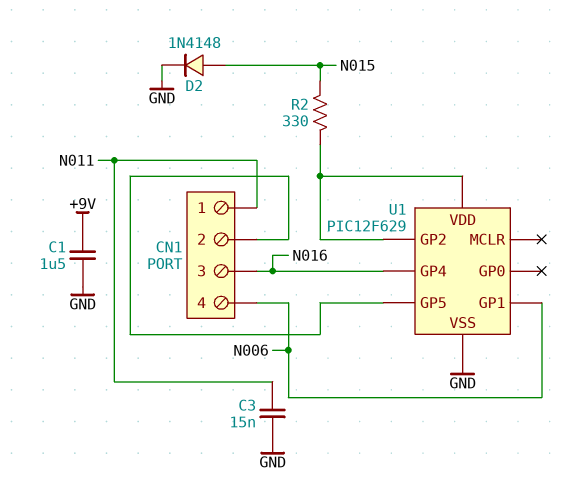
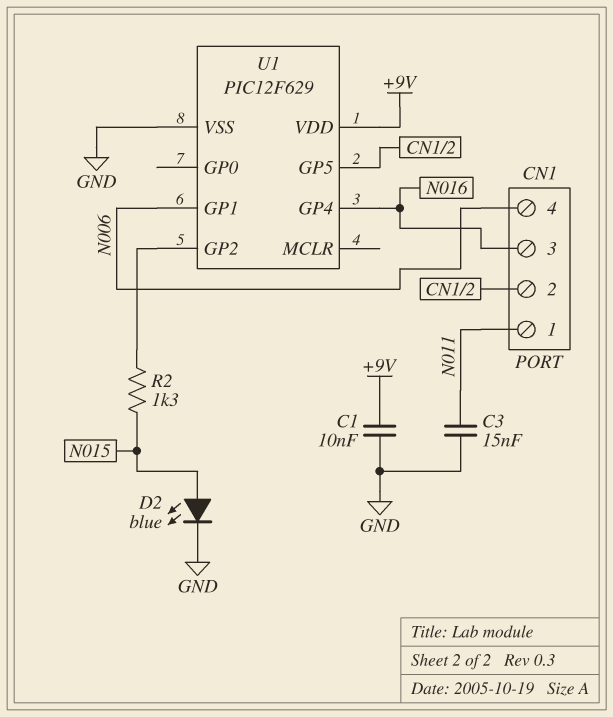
C1: 1.5uF (+9V, GND) -> 10nF (+9V, GND)
D2: diode 1N4148 (A N015, K GND) -> LED blue (A N015, K GND)
R2: 330 (N015, U1/GP2) -> 1.3k (N015, U1/GP2)
U1 pin VDD: U1/GP2 -> +9V

